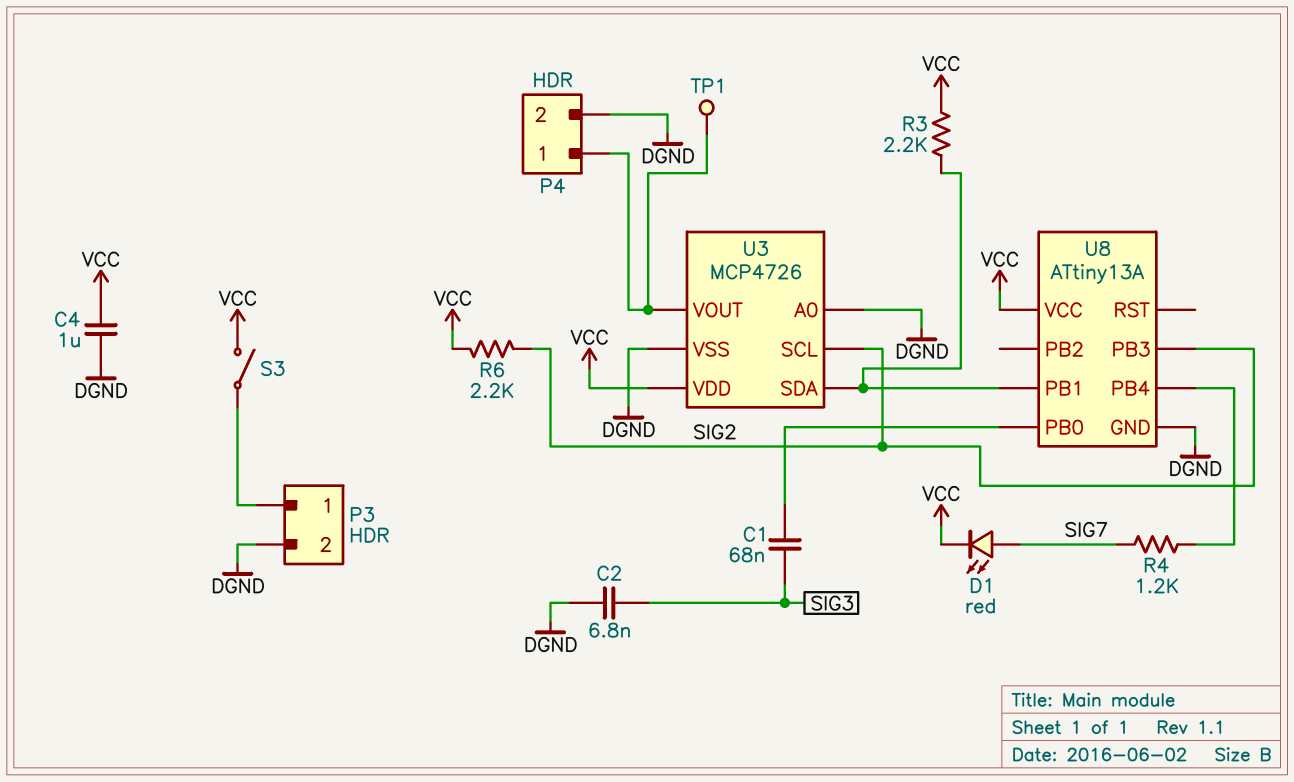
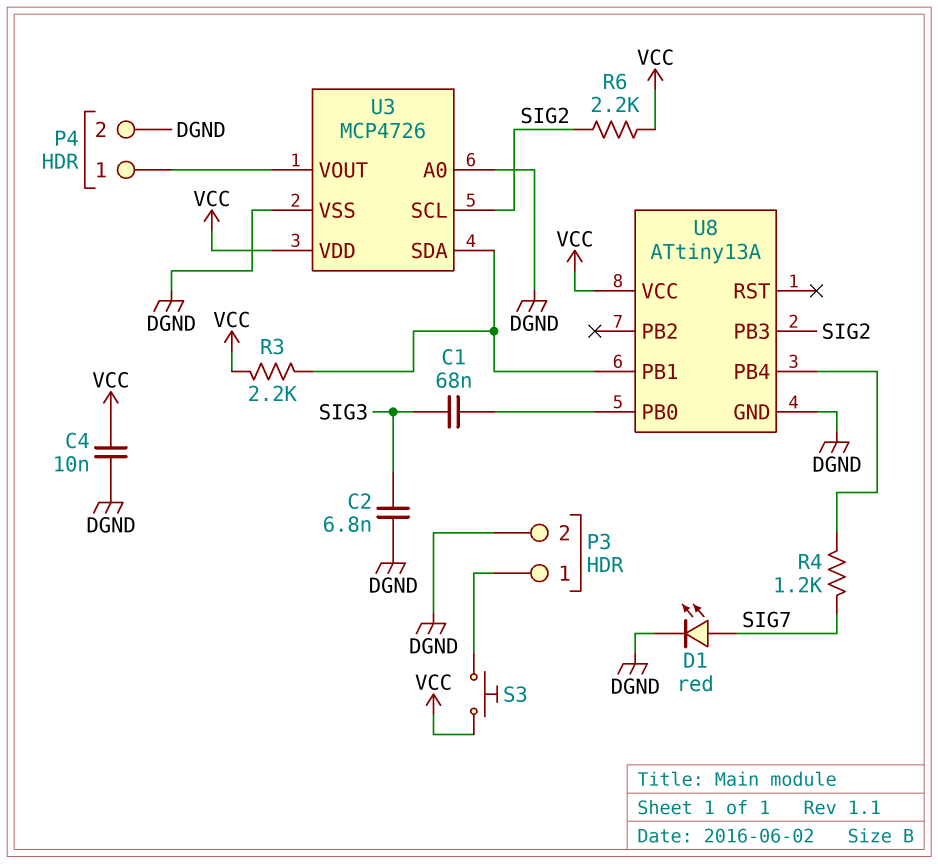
C4: 1uF (DGND, VCC) -> 10nF (DGND, VCC)
D1: LED red (A SIG7, K VCC) -> LED red (A SIG7, K DGND)
S3: switch (P3/1, VCC) -> button (P3/1, VCC)
TP1: test point (P4/1) -> none

